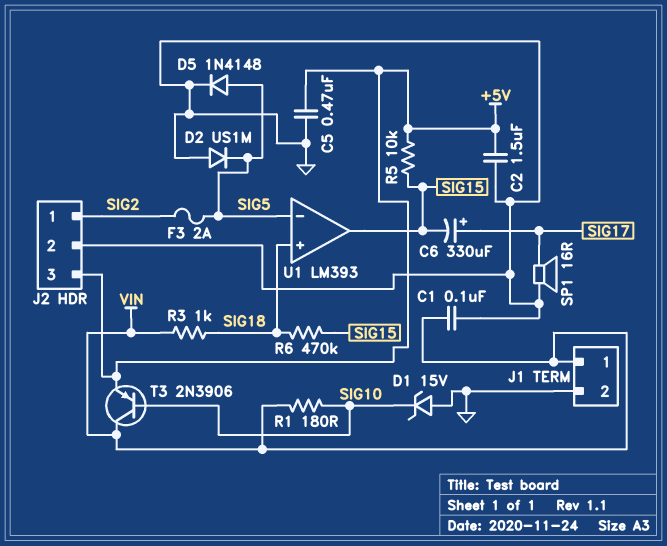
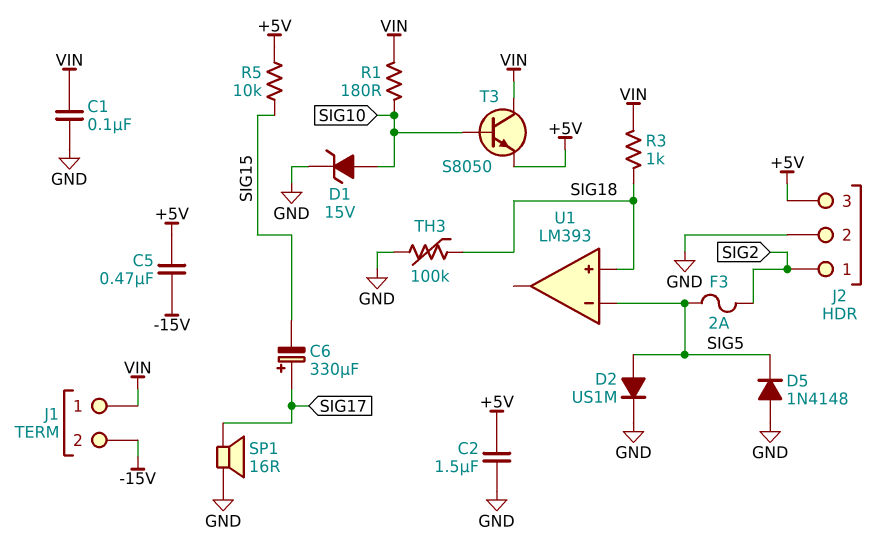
C5: 470nF (+5V, GND) -> 470nF (+5V, -15V)
D1: zener 15V (A GND, K SIG10) -> zener 15V (A SIG10, K GND)
D2: diode US1M (A GND, K SIG5) -> diode US1M (A SIG5, K GND)
D5: diode 1N4148 (A SIG5, K GND) -> diode 1N4148 (A GND, K SIG5)
J1 pin 2: GND -> -15V
R6: 470k (SIG15, SIG18) -> none
T3: PNP 2N3906 (B SIG10, C VIN, E +5V) -> NPN S8050 (B SIG10, C VIN, E +5V)
TH3: none -> 100k (GND, SIG18)
U1 pin out: SIG15 -> none

